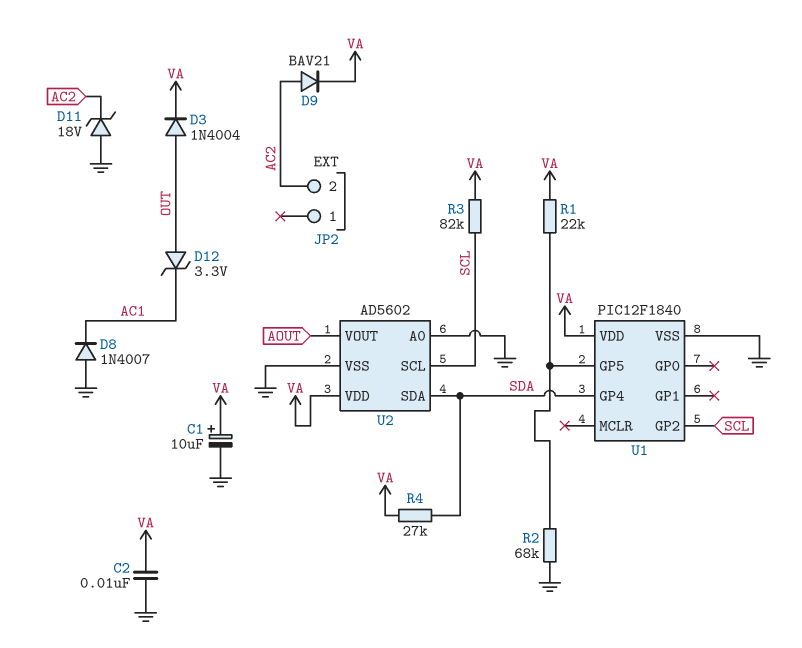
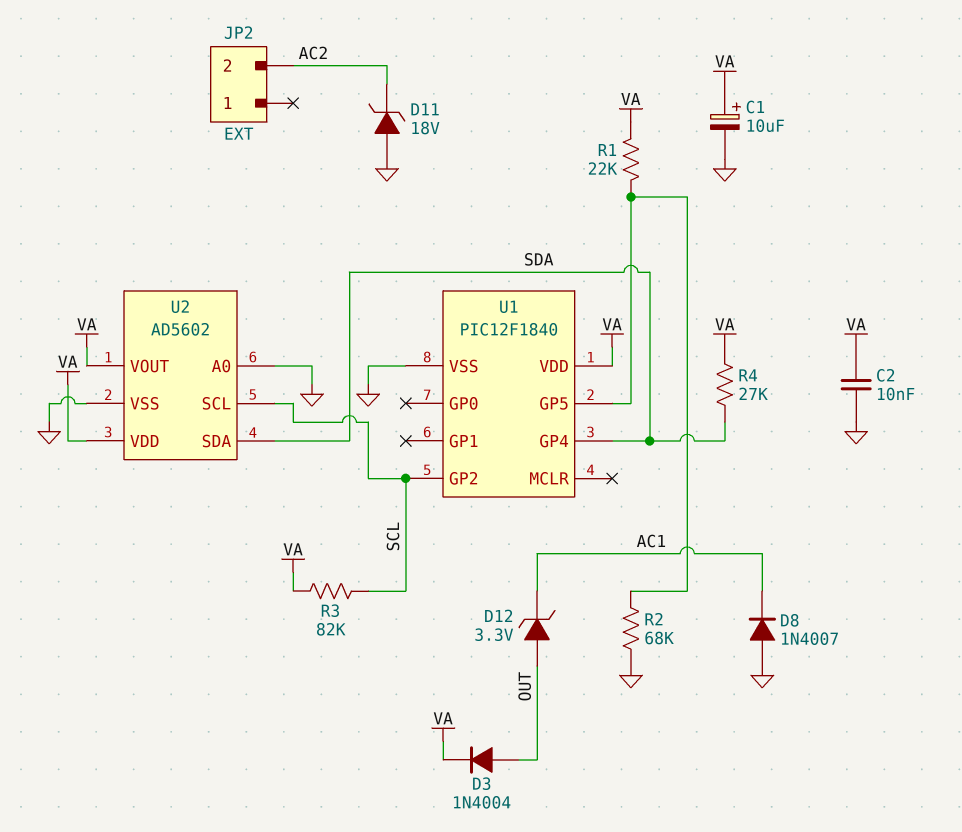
D9: diode BAV21 (A AC2, K VA) -> none
U2 pin VOUT: AOUT -> VA

